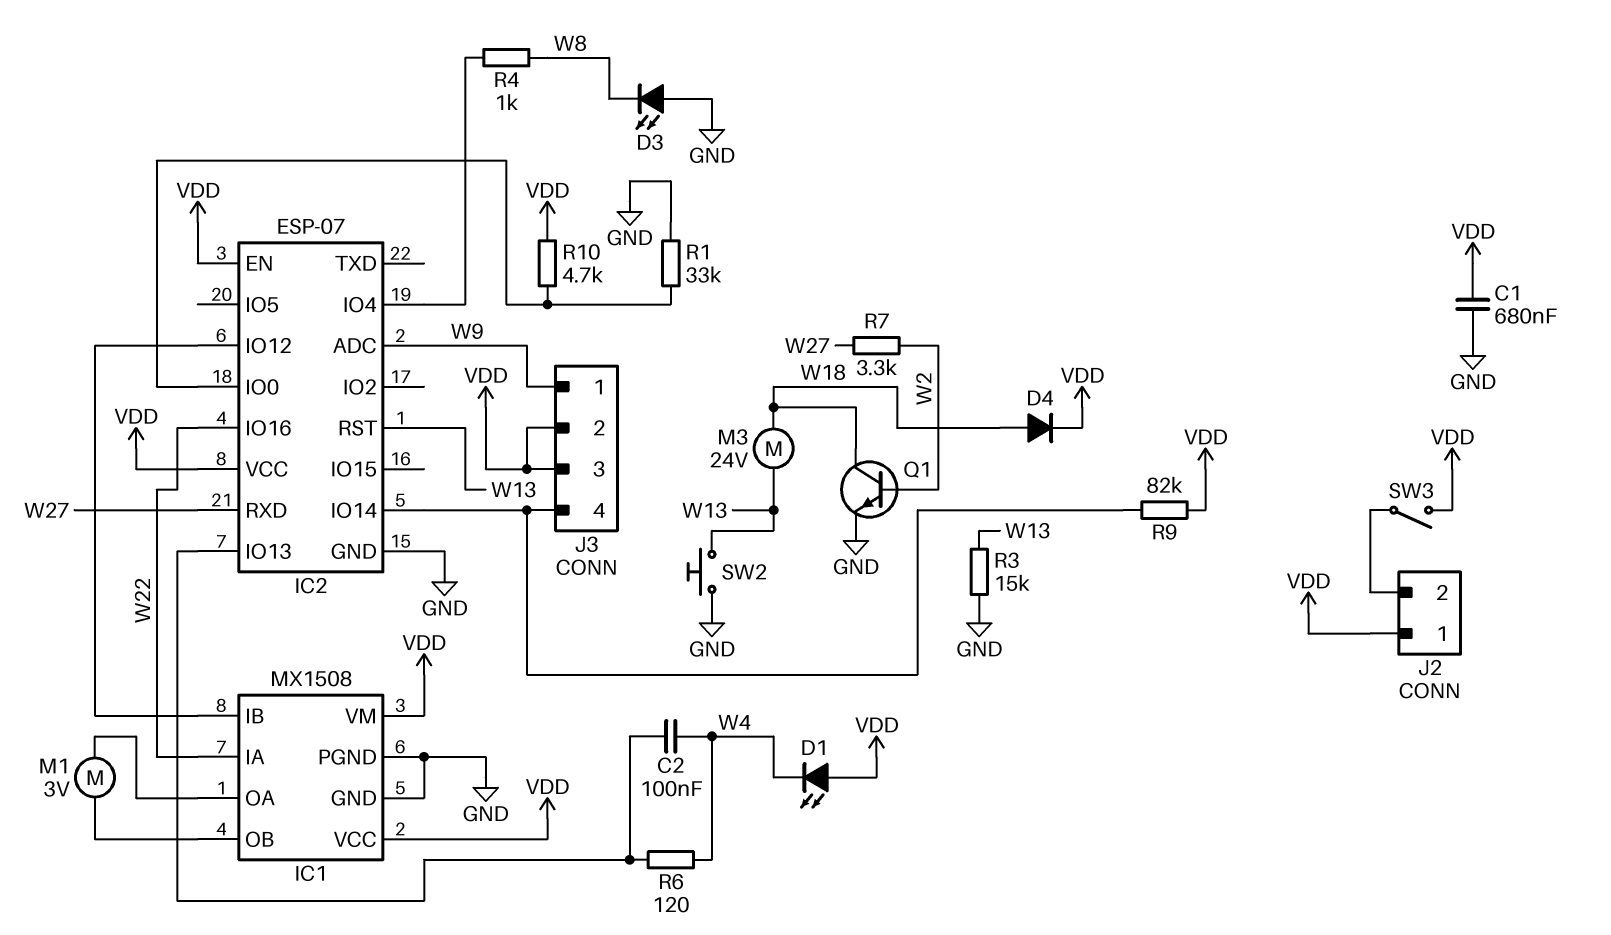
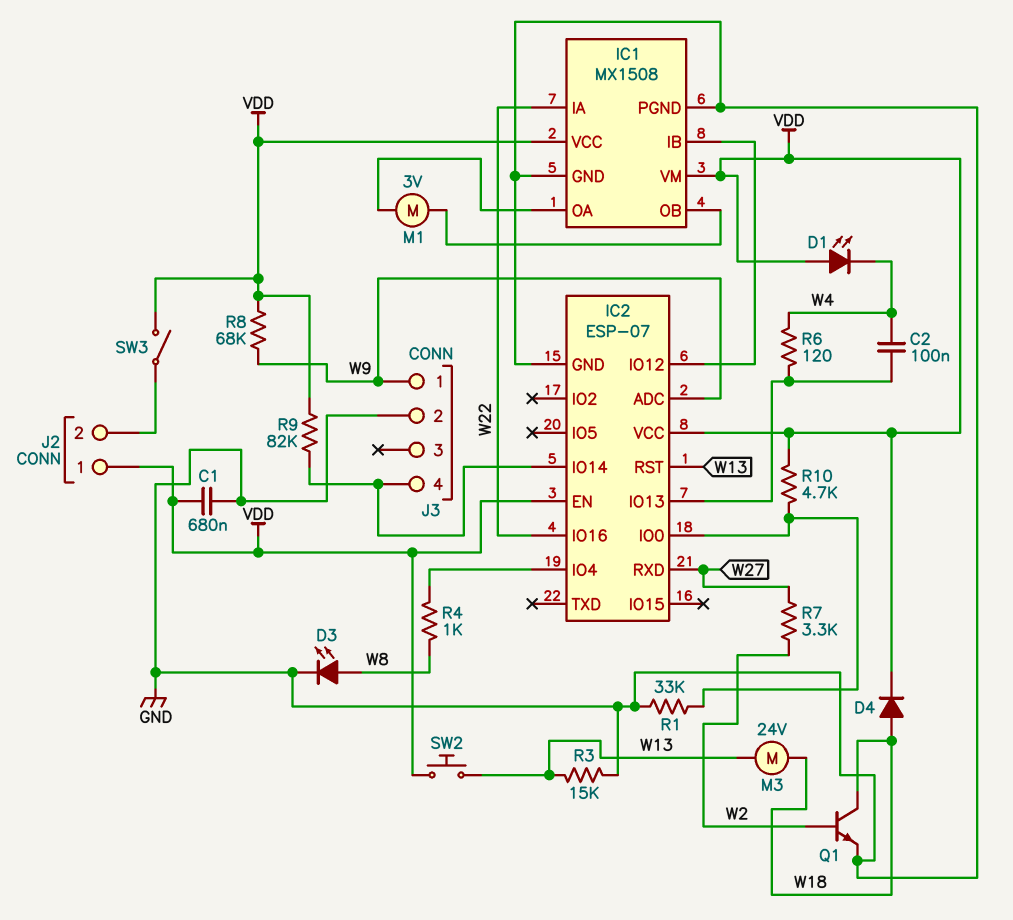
D3: LED (A GND, K W8) -> LED (A W8, K GND)
J3 pin 2: VDD -> GND
J3 pin 3: VDD -> none
R8: none -> 68k (VDD, W9)
SW2: button (GND, W13) -> button (VDD, W13)

